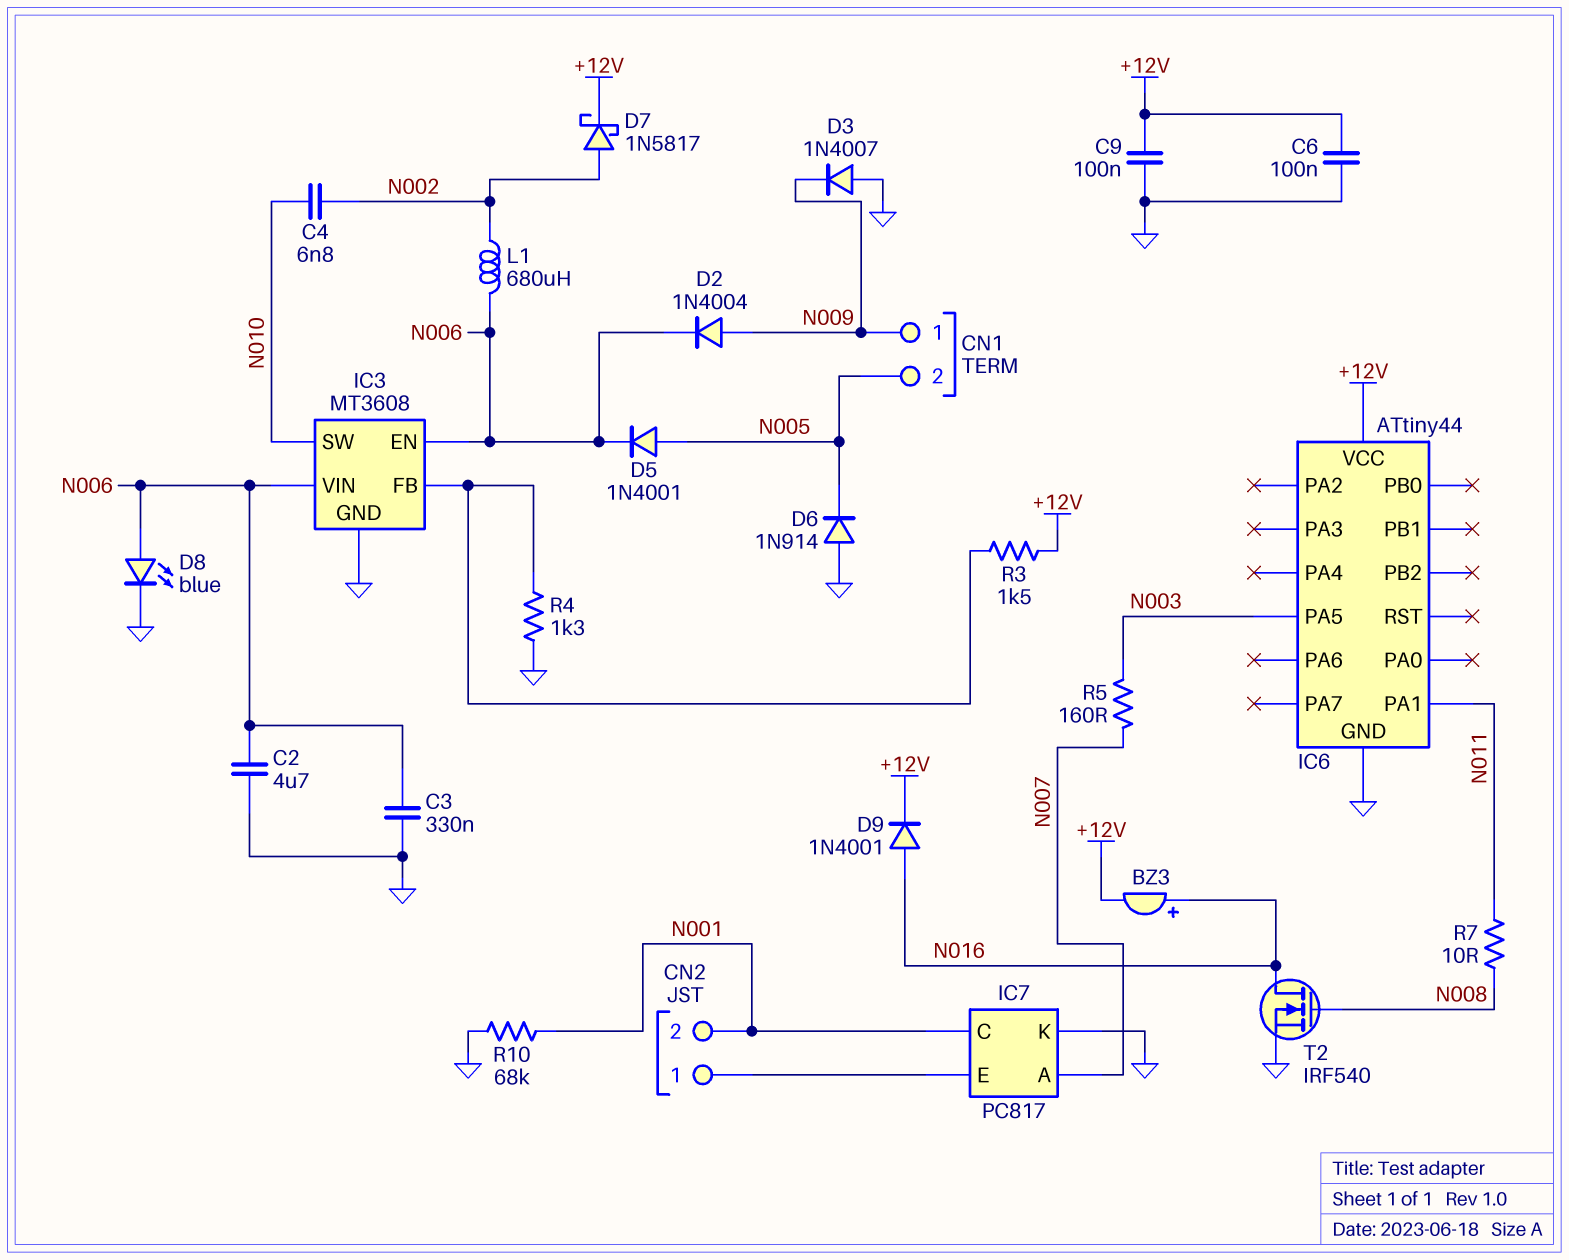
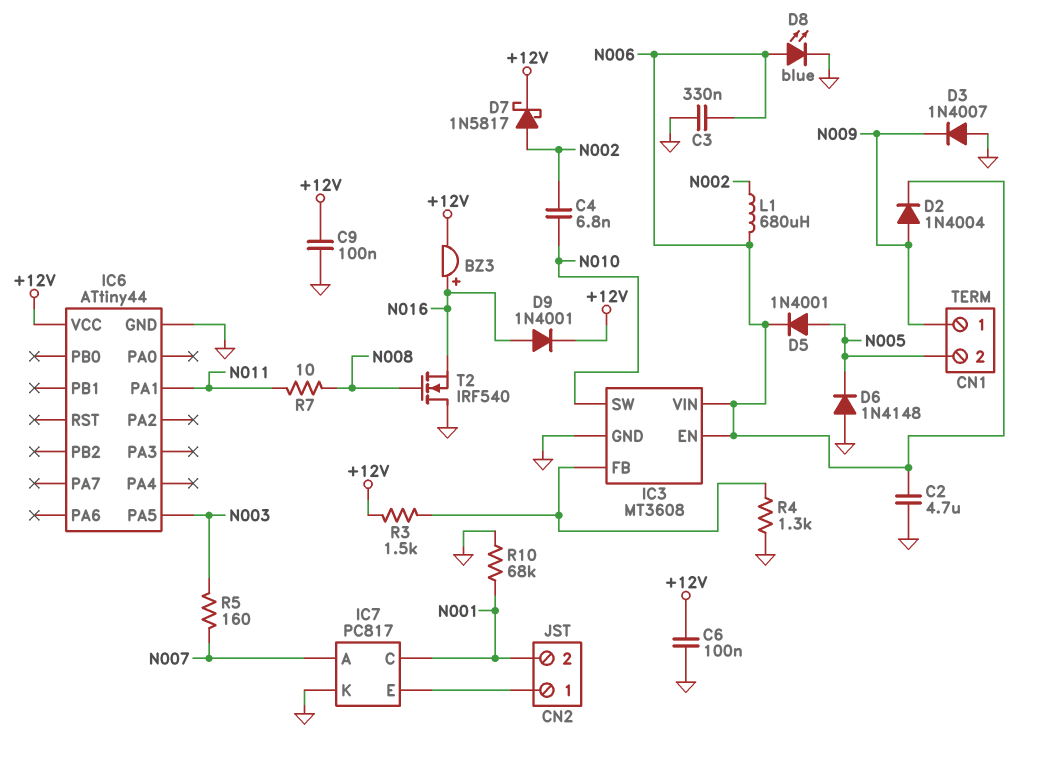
D6: diode 1N914 (A GND, K N005) -> diode 1N4148 (A GND, K N005)
T2: NMOS IRF540 (G N008, D N016, S GND) -> NMOS IRF540 (G N008, D GND, S N016)

